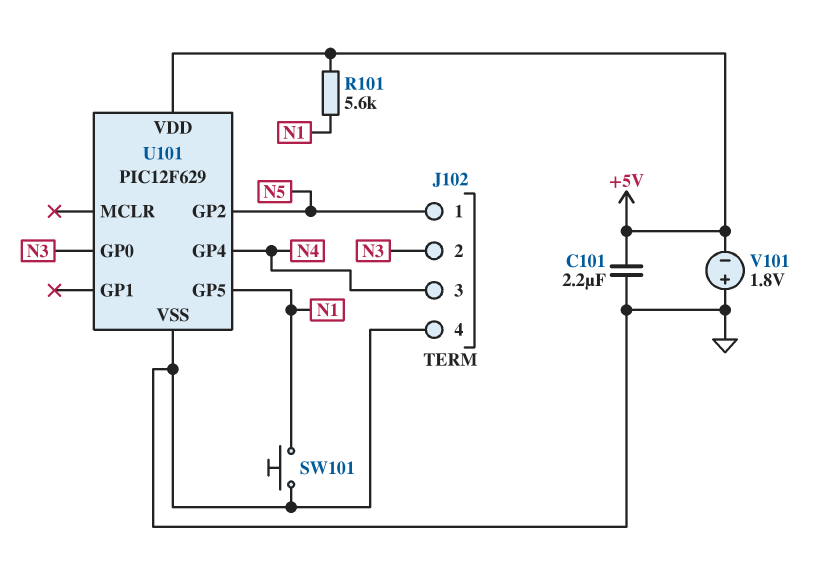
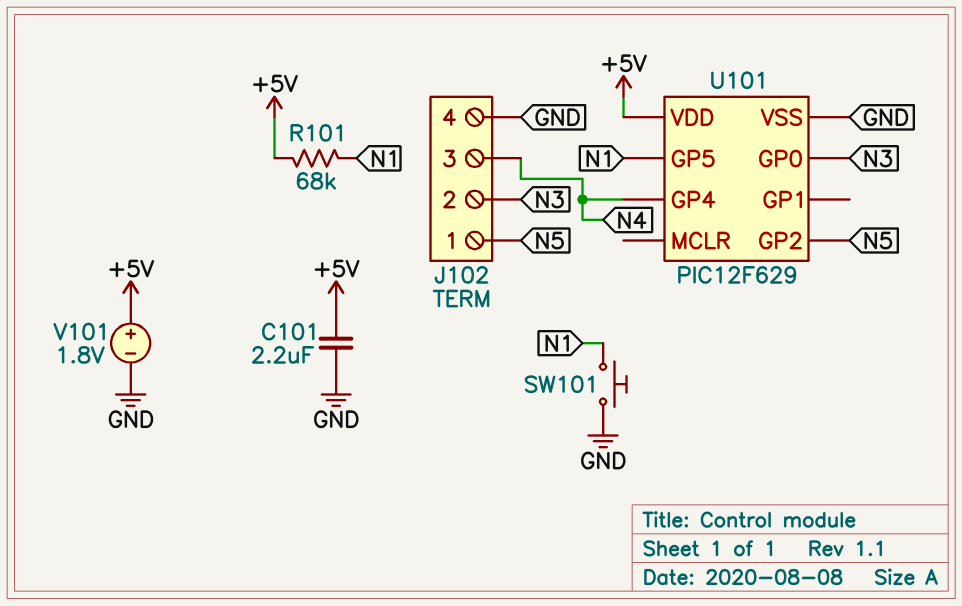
R101: 5.6k (+5V, N1) -> 68k (+5V, N1)
V101: 1.8V (plus GND, minus +5V) -> 1.8V (plus +5V, minus GND)

